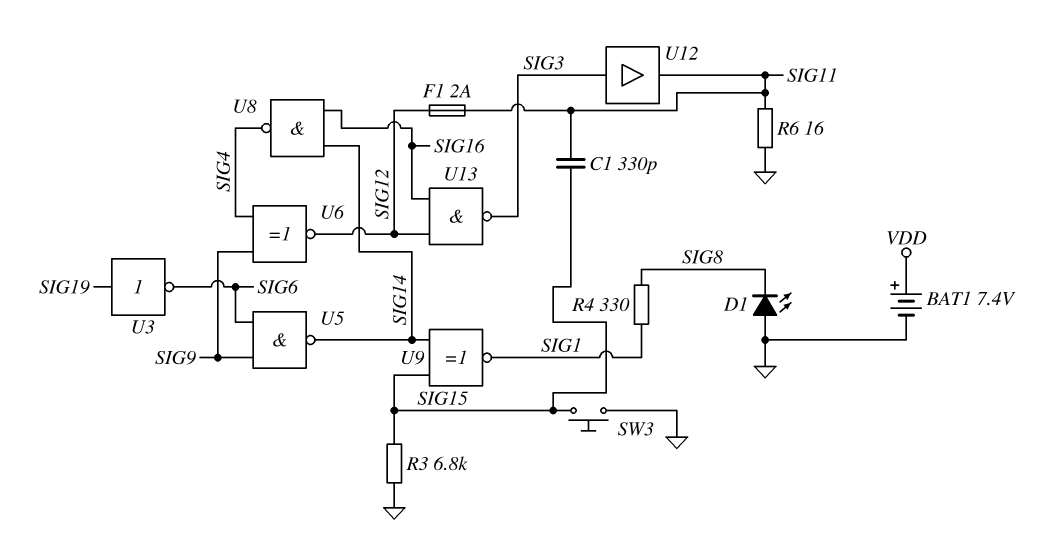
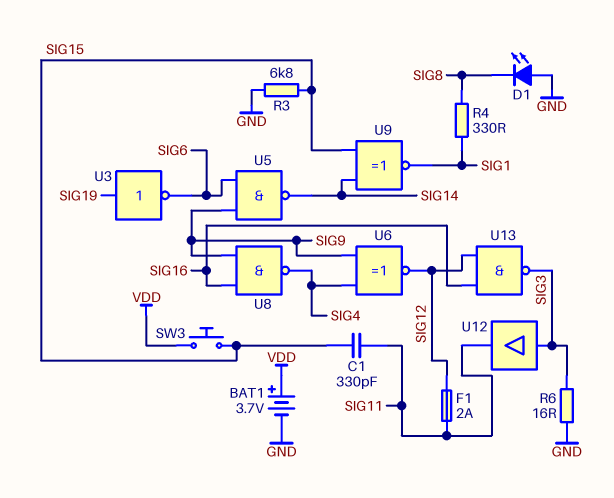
BAT1: 7.4V (plus VDD, minus GND) -> 3.7V (plus VDD, minus GND)
R6: 16 (GND, SIG11) -> 16 (GND, SIG3)
SW3: button (GND, SIG15) -> button (SIG15, VDD)
U8: NAND (in SIG14, in SIG16, out SIG4) -> NAND (in SIG9, in SIG16, out SIG4)

